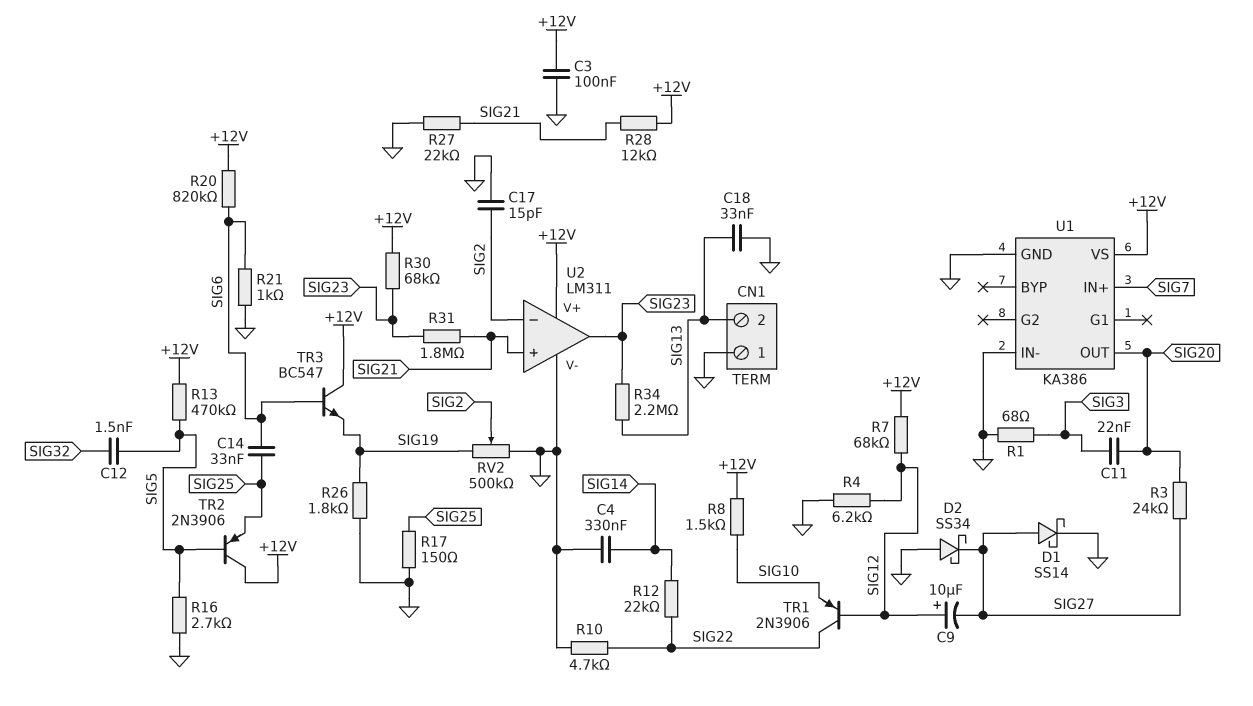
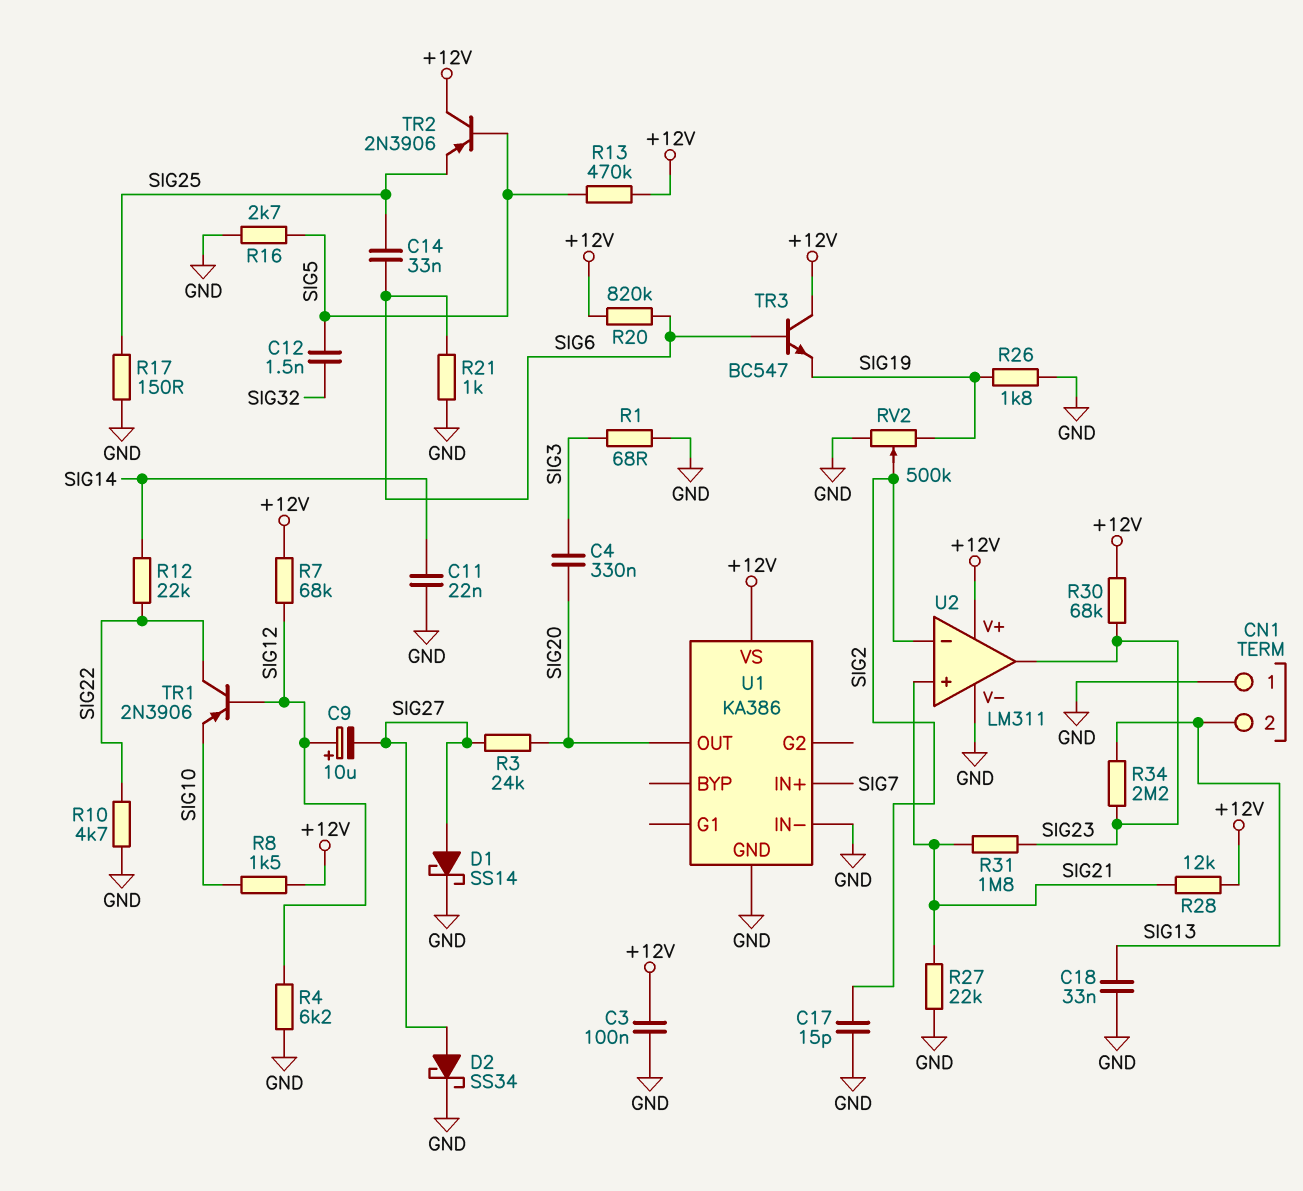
C4: 330nF (GND, SIG14) -> 330nF (SIG3, SIG20)
C11: 22nF (SIG3, SIG20) -> 22nF (GND, SIG14)
D2: schottky SS34 (A GND, K SIG27) -> schottky SS34 (A SIG27, K GND)

